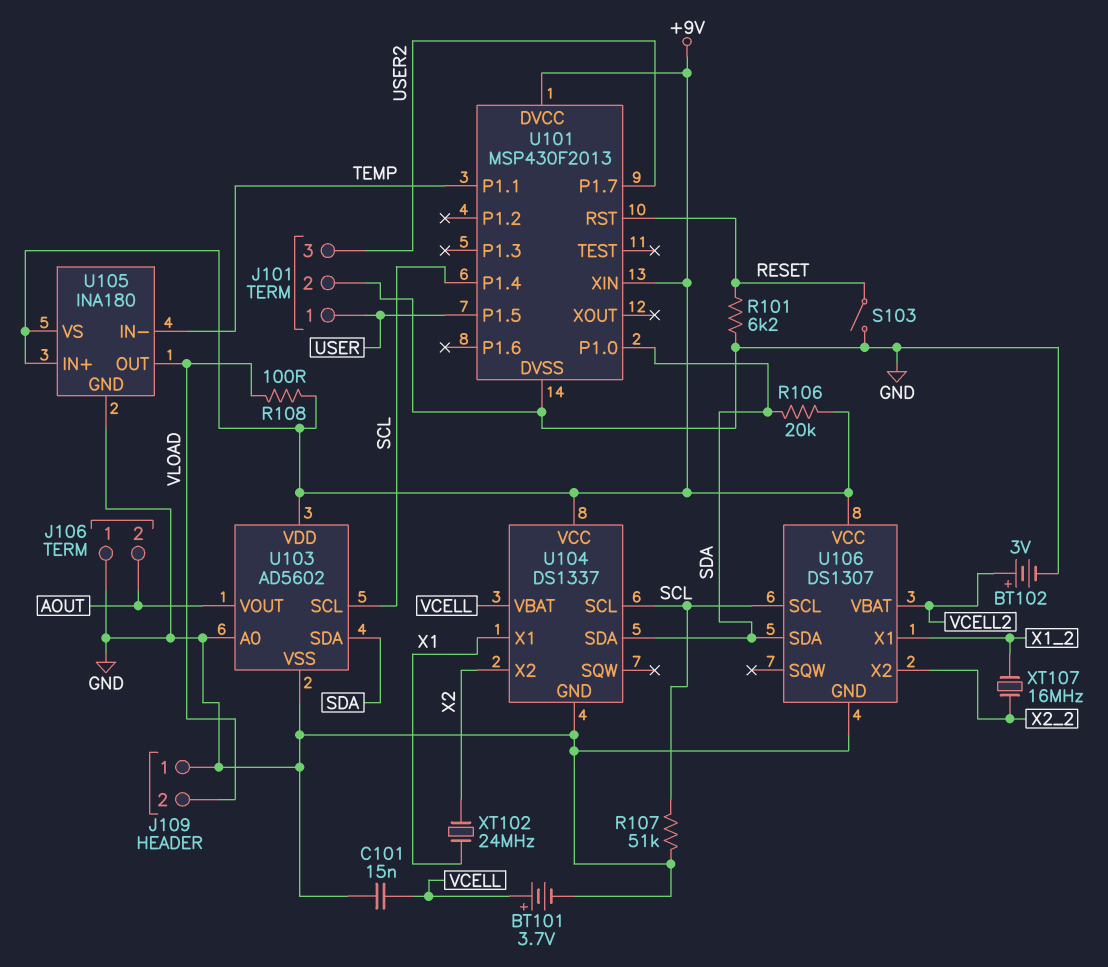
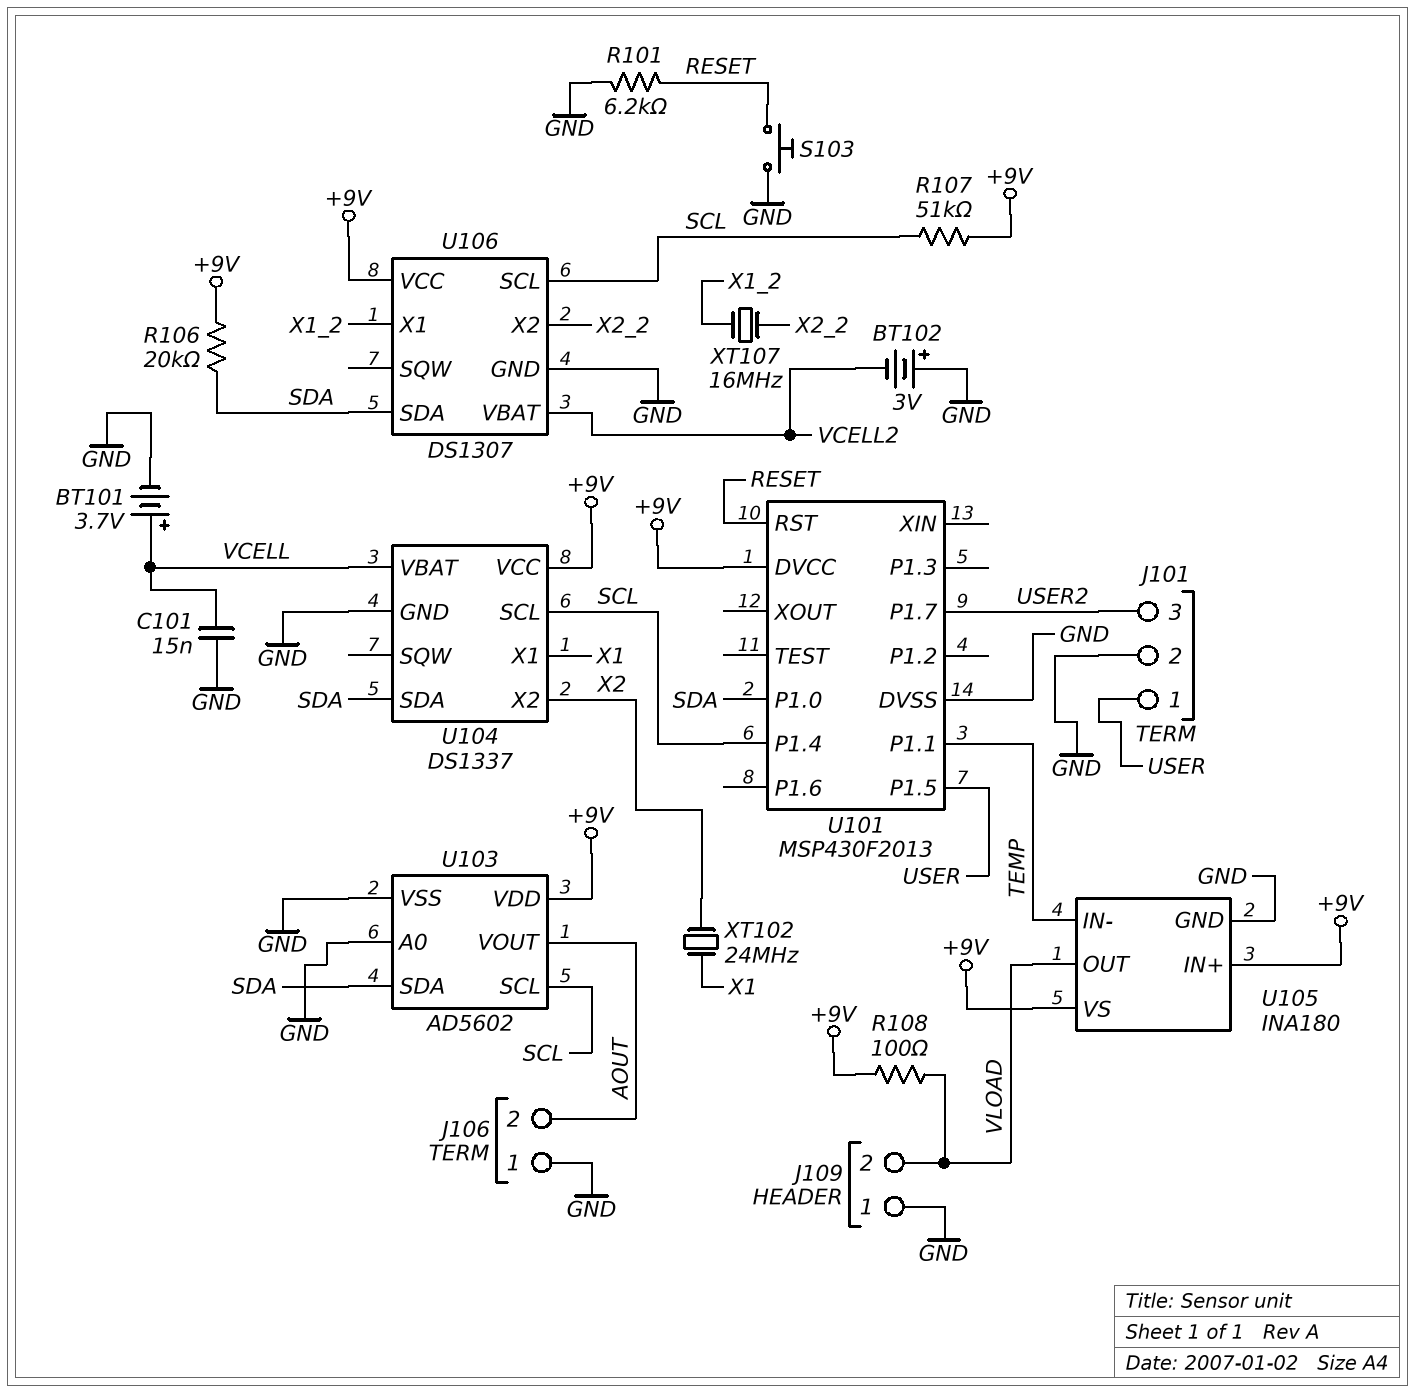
BT102: 3V (plus VCELL2, minus GND) -> 3V (plus GND, minus VCELL2)
R107: 51k (GND, SCL) -> 51k (+9V, SCL)
S103: switch (GND, RESET) -> button (GND, RESET)
U101 pin XIN: +9V -> none

